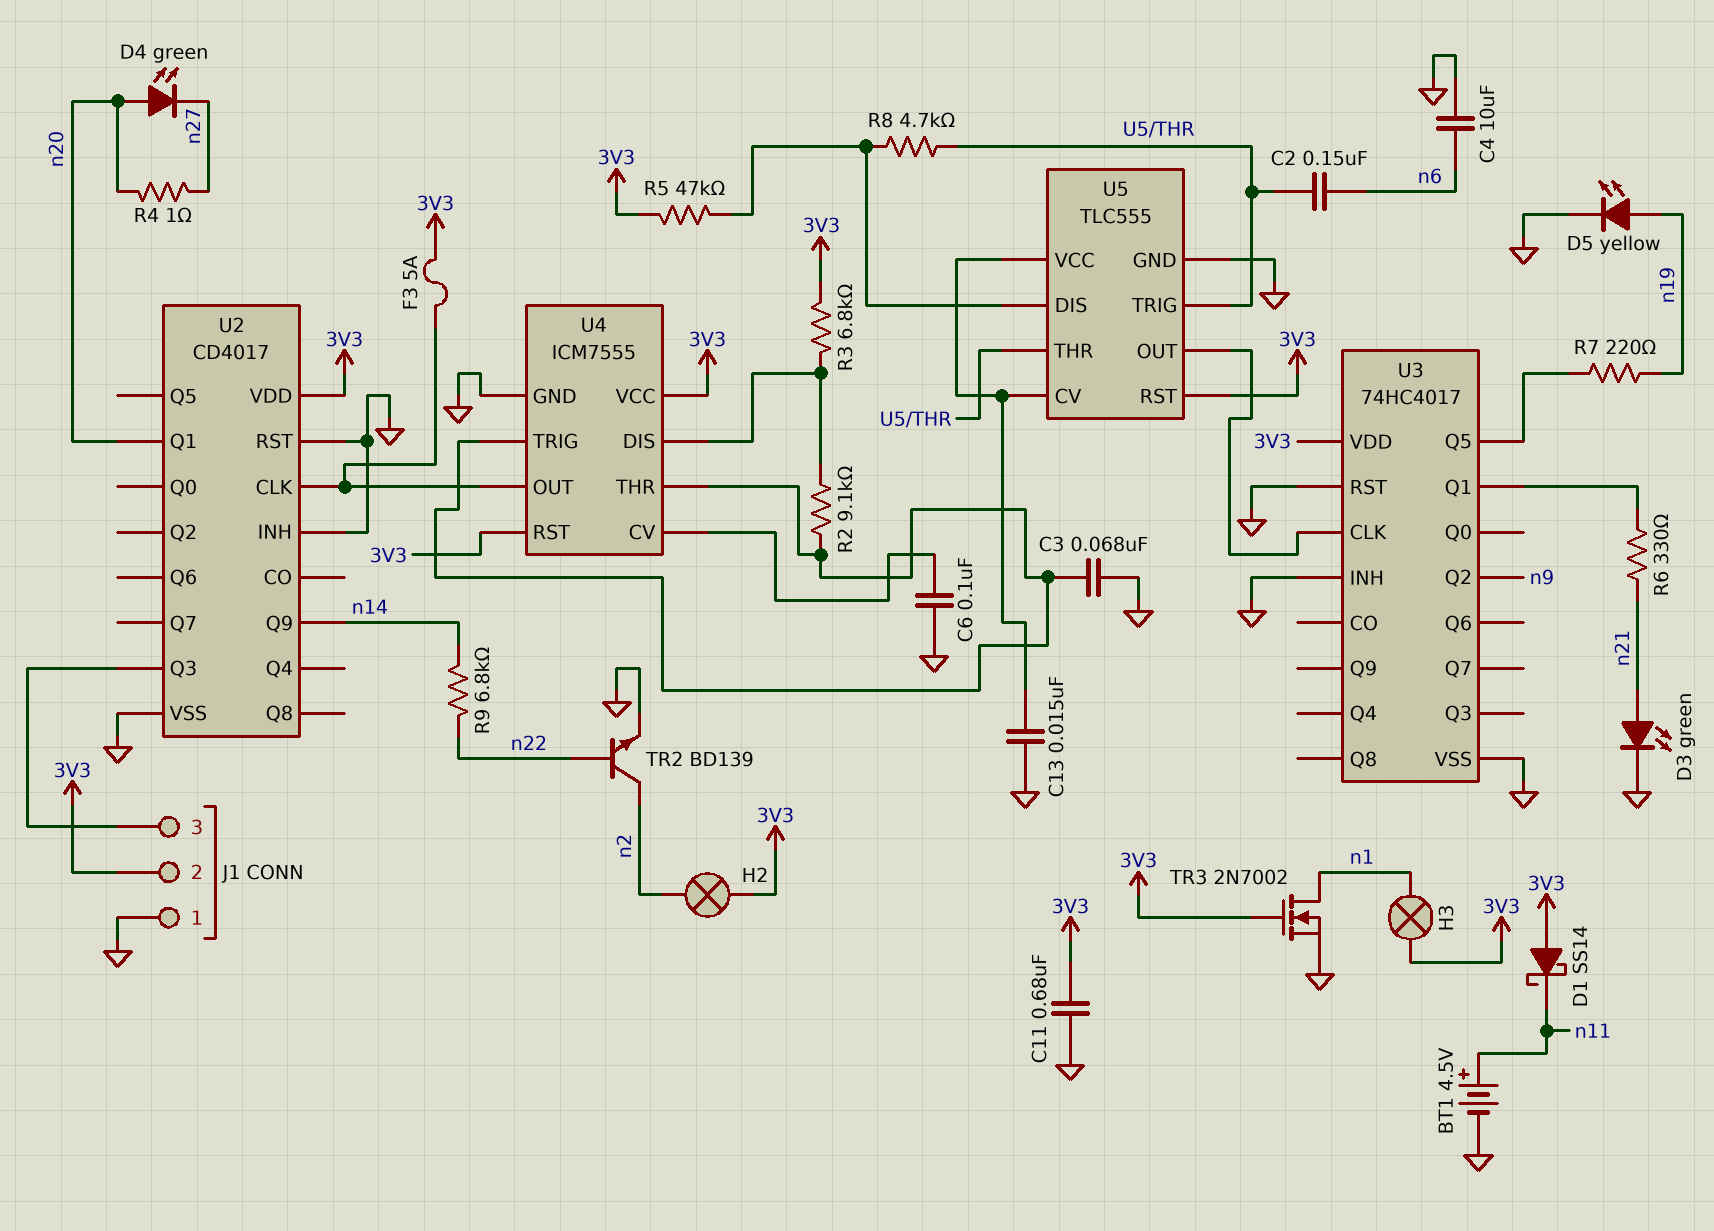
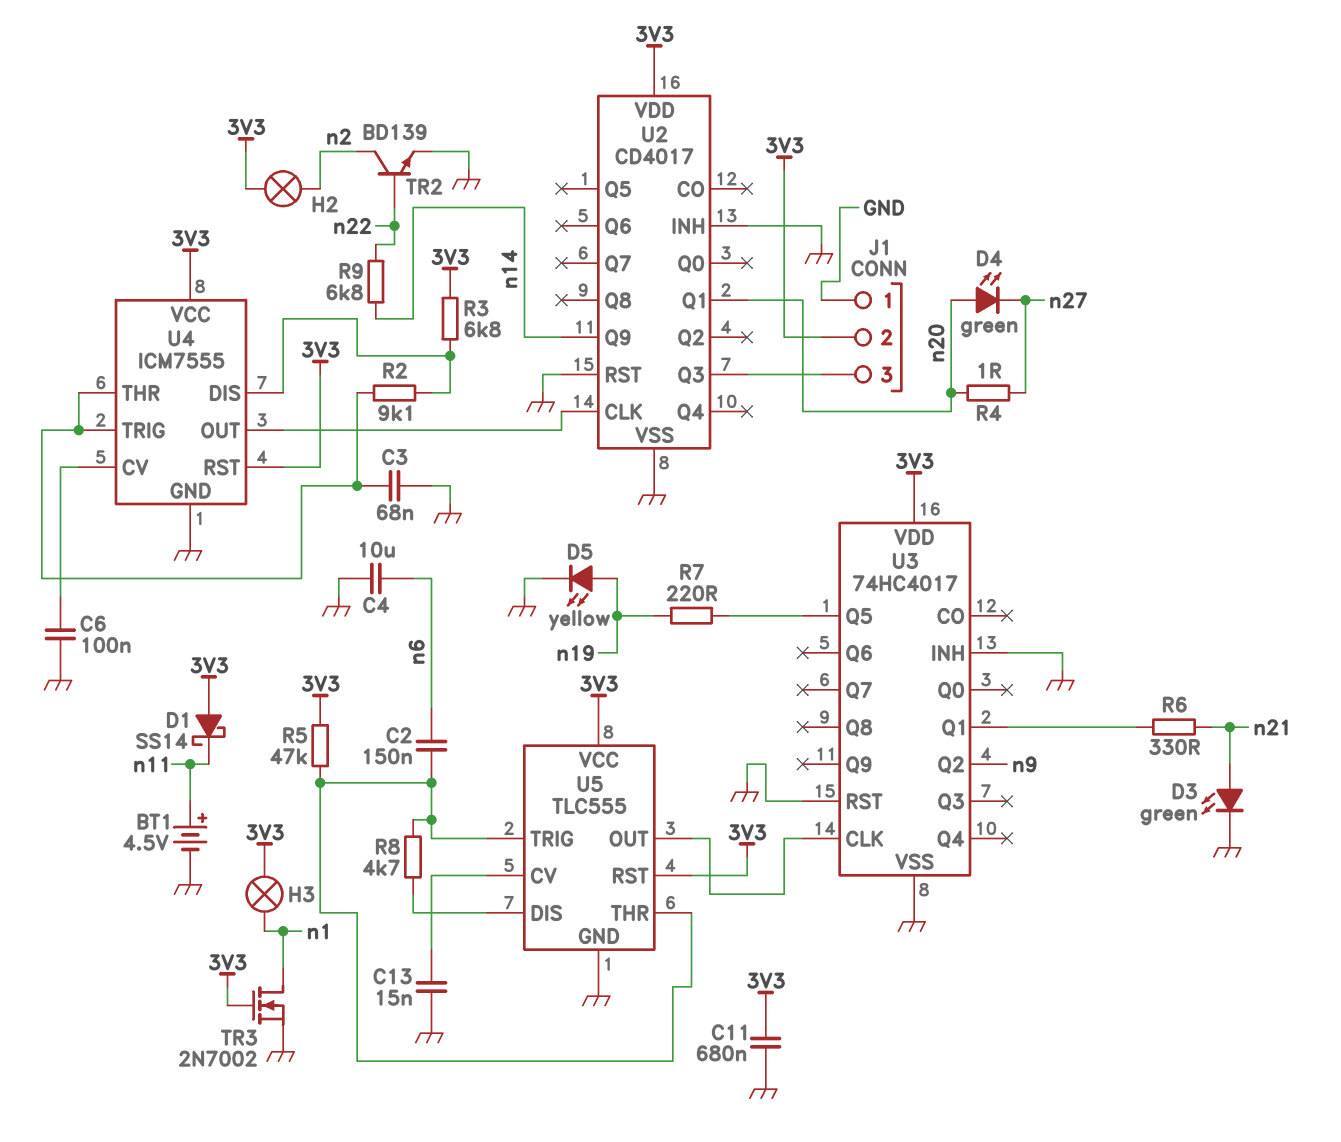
F3: 5A (3V3, U2/CLK) -> none
R5: 47k (3V3, U5/DIS) -> 47k (3V3, U5/THR)
U5 pin VCC: U5/CV -> 3V3

